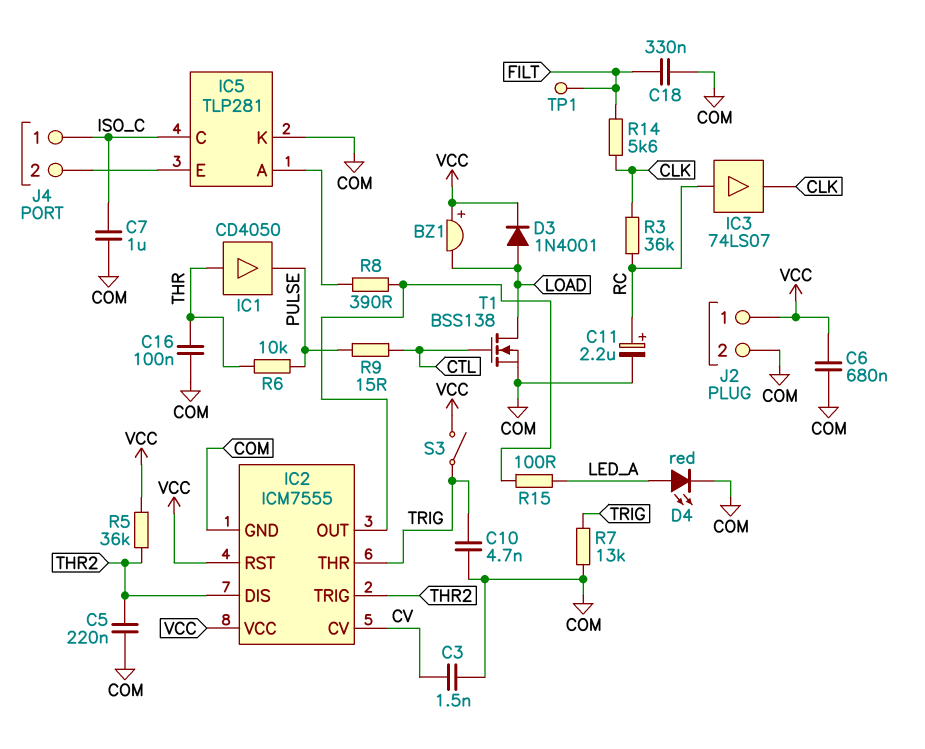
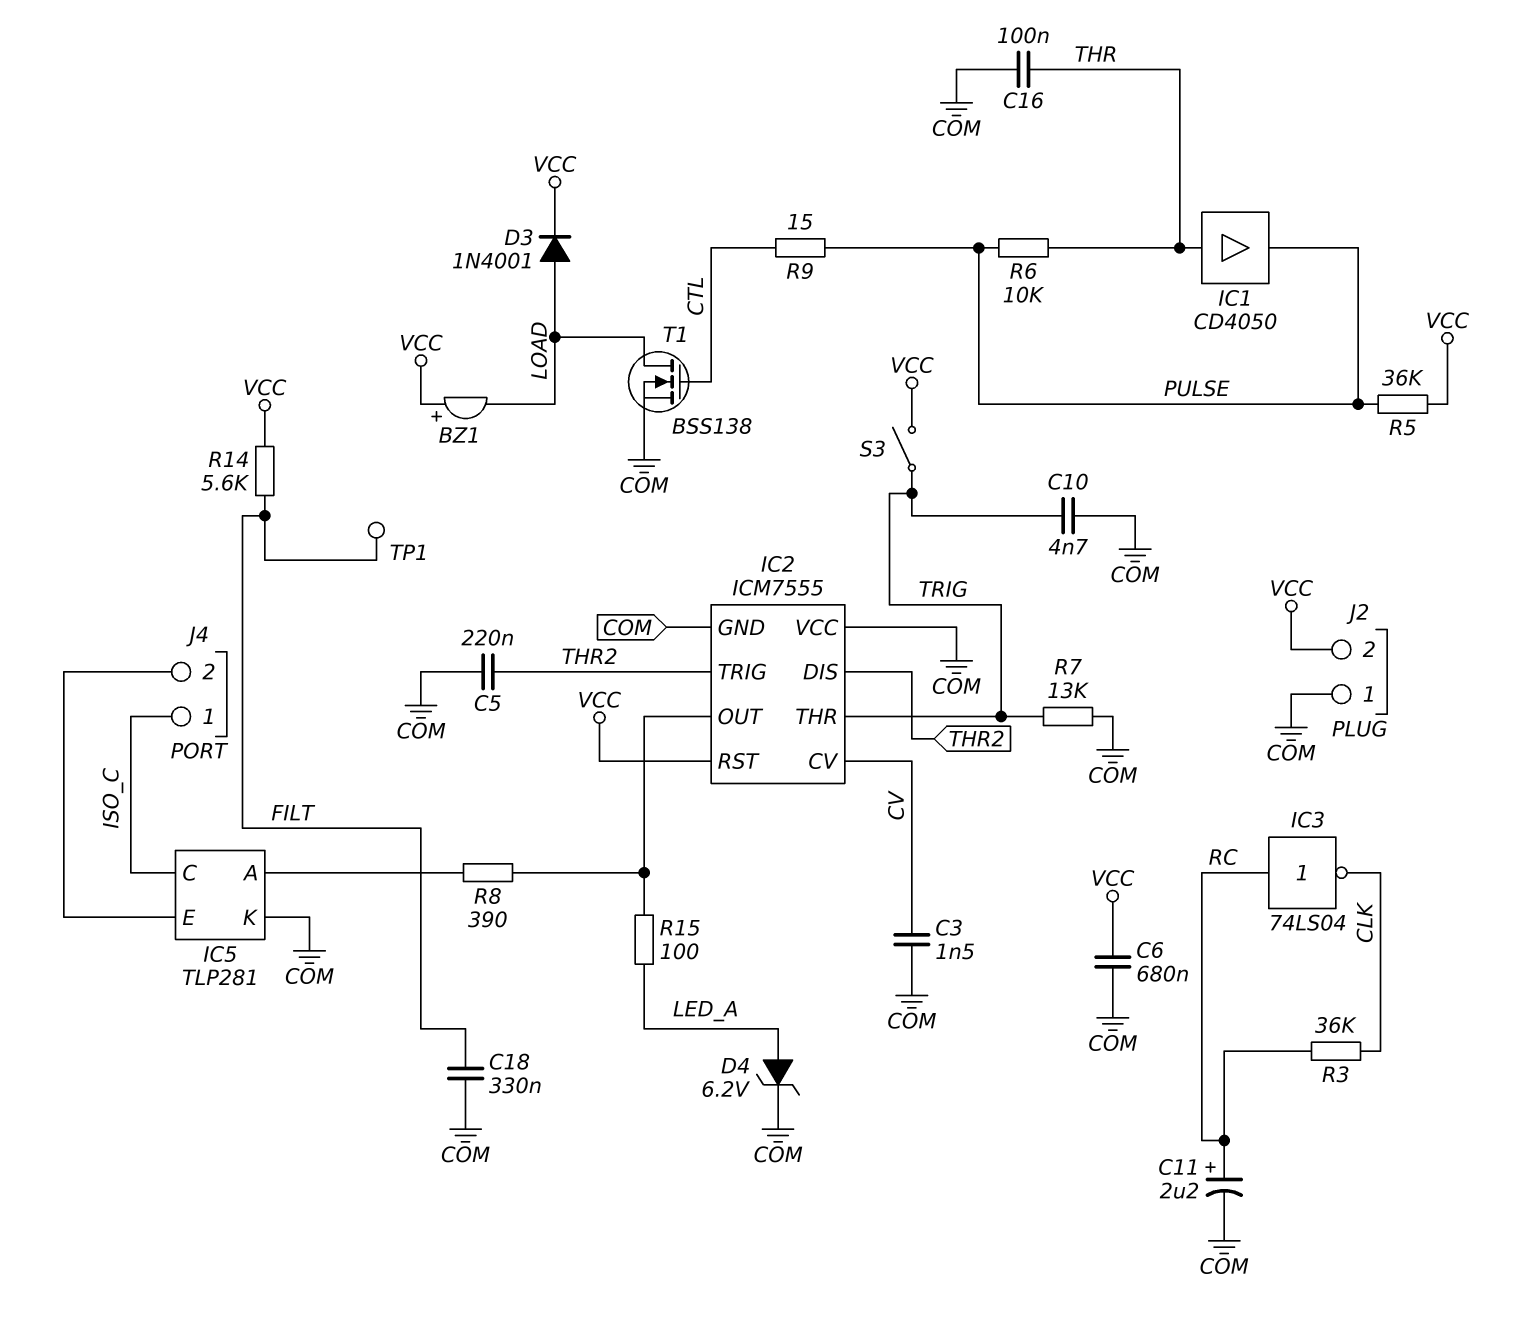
C7: 1uF (COM, ISO_C) -> none
D4: LED red (A LED_A, K COM) -> zener 6.2V (A LED_A, K COM)
IC2 pin VCC: VCC -> COM
IC3: buffer 74LS07 (in RC, out CLK) -> NOT 74LS04 (in RC, out CLK)
J2 pin 1: VCC -> COM
J2 pin 2: COM -> VCC
R5: 36k (THR2, VCC) -> 36k (PULSE, VCC)
R14: 5.6k (CLK, FILT) -> 5.6k (FILT, VCC)

